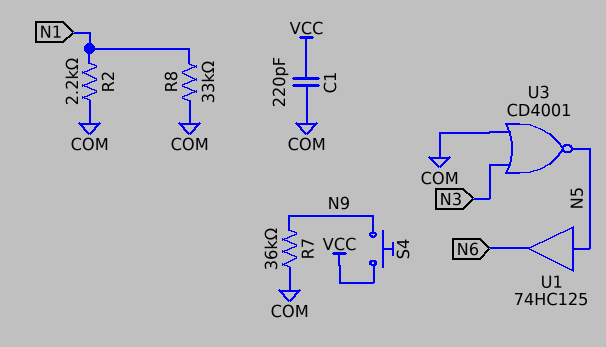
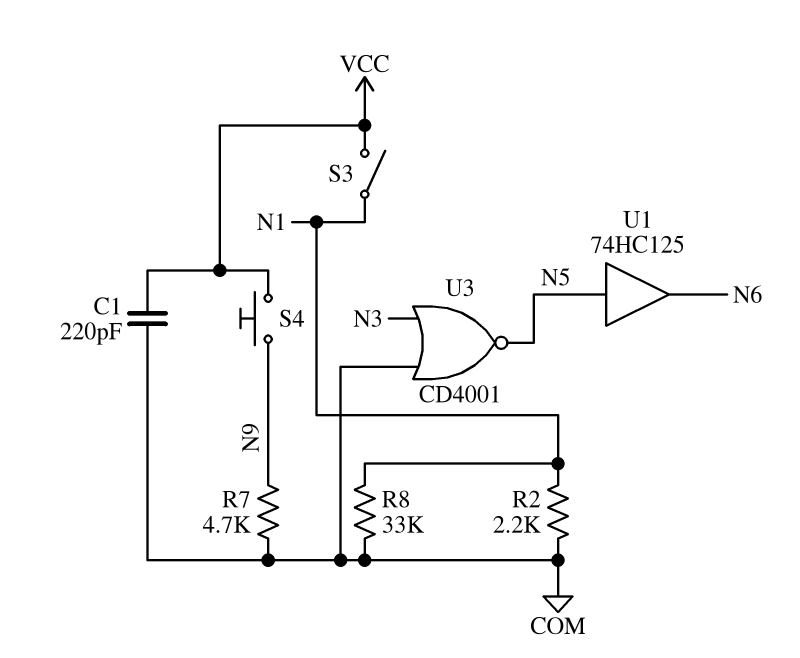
R7: 36k (COM, N9) -> 4.7k (COM, N9)
S3: none -> switch (N1, VCC)

